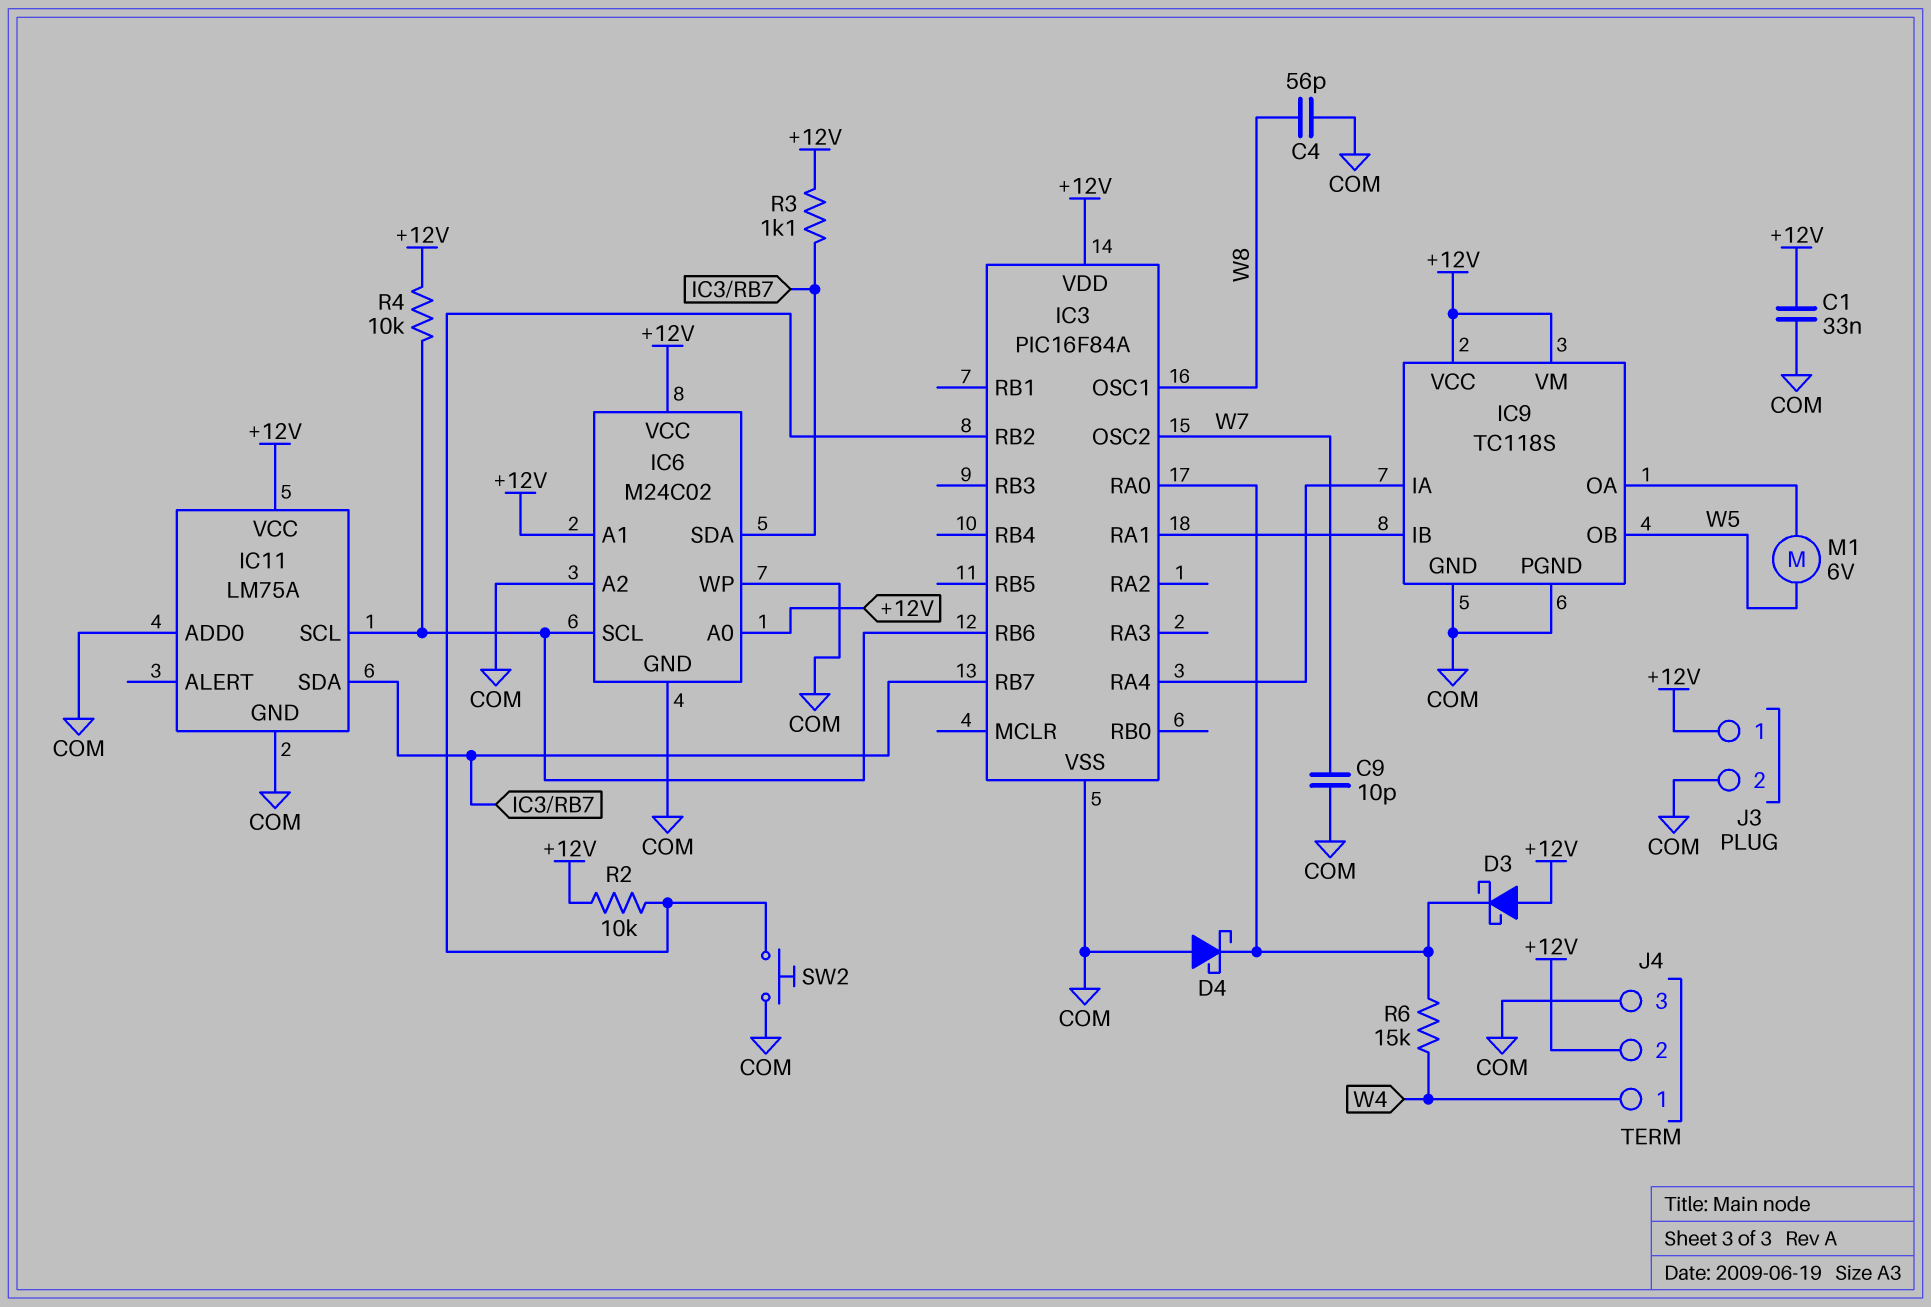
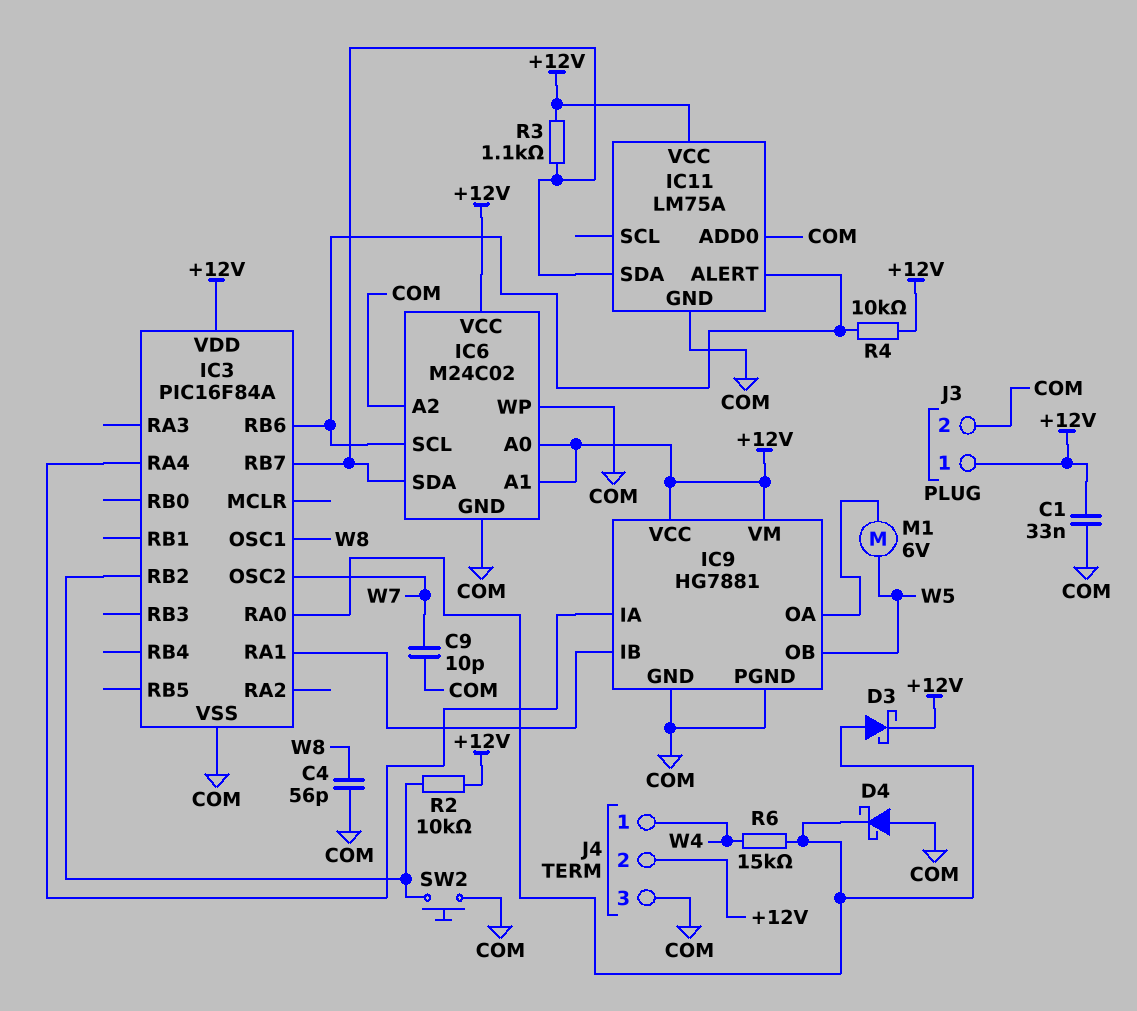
D3: schottky (A +12V, K IC3/RA0) -> schottky (A IC3/RA0, K +12V)
IC9: TC118S -> HG7881
IC11 pin ALERT: none -> IC3/RB6
IC11 pin SCL: IC3/RB6 -> none

